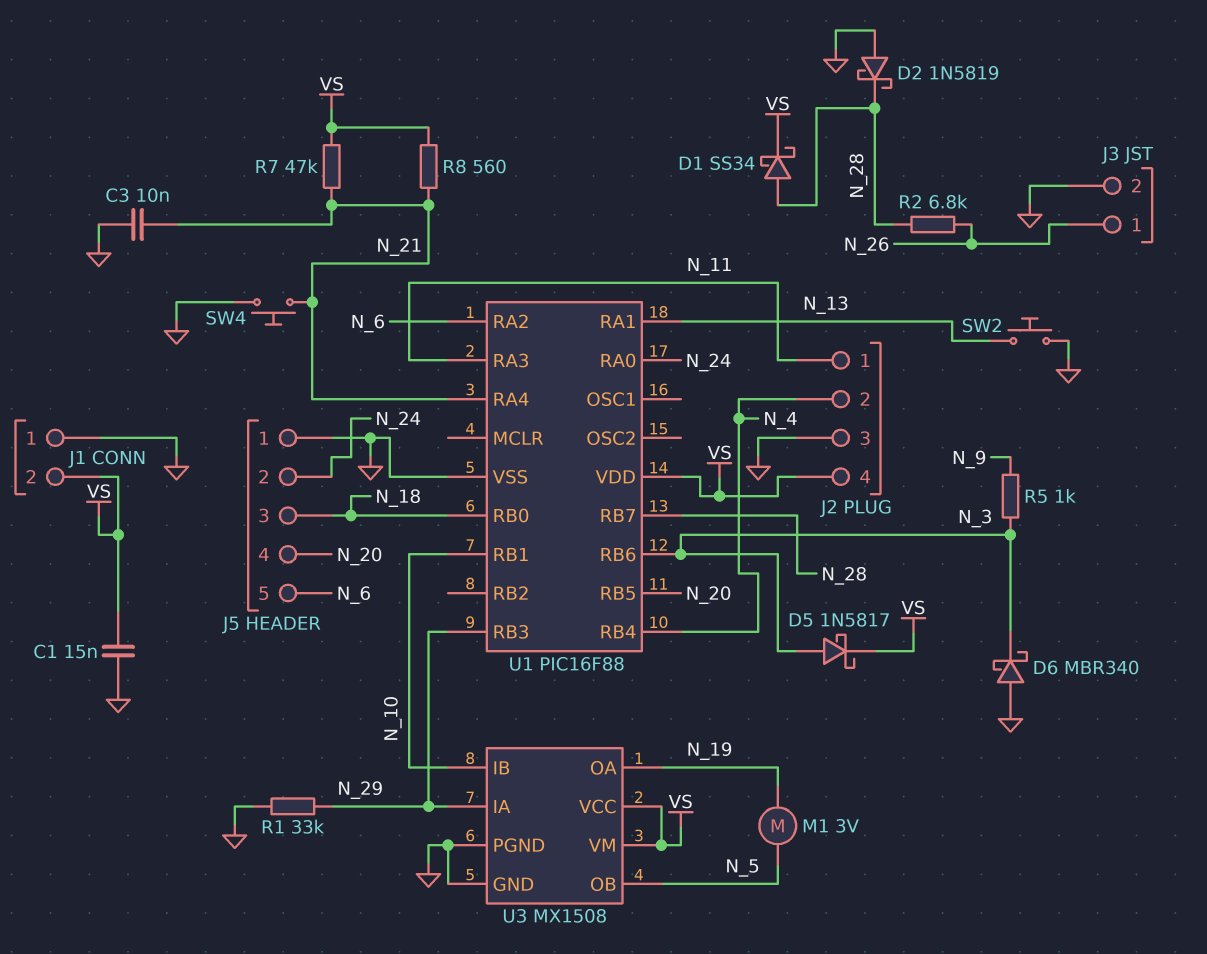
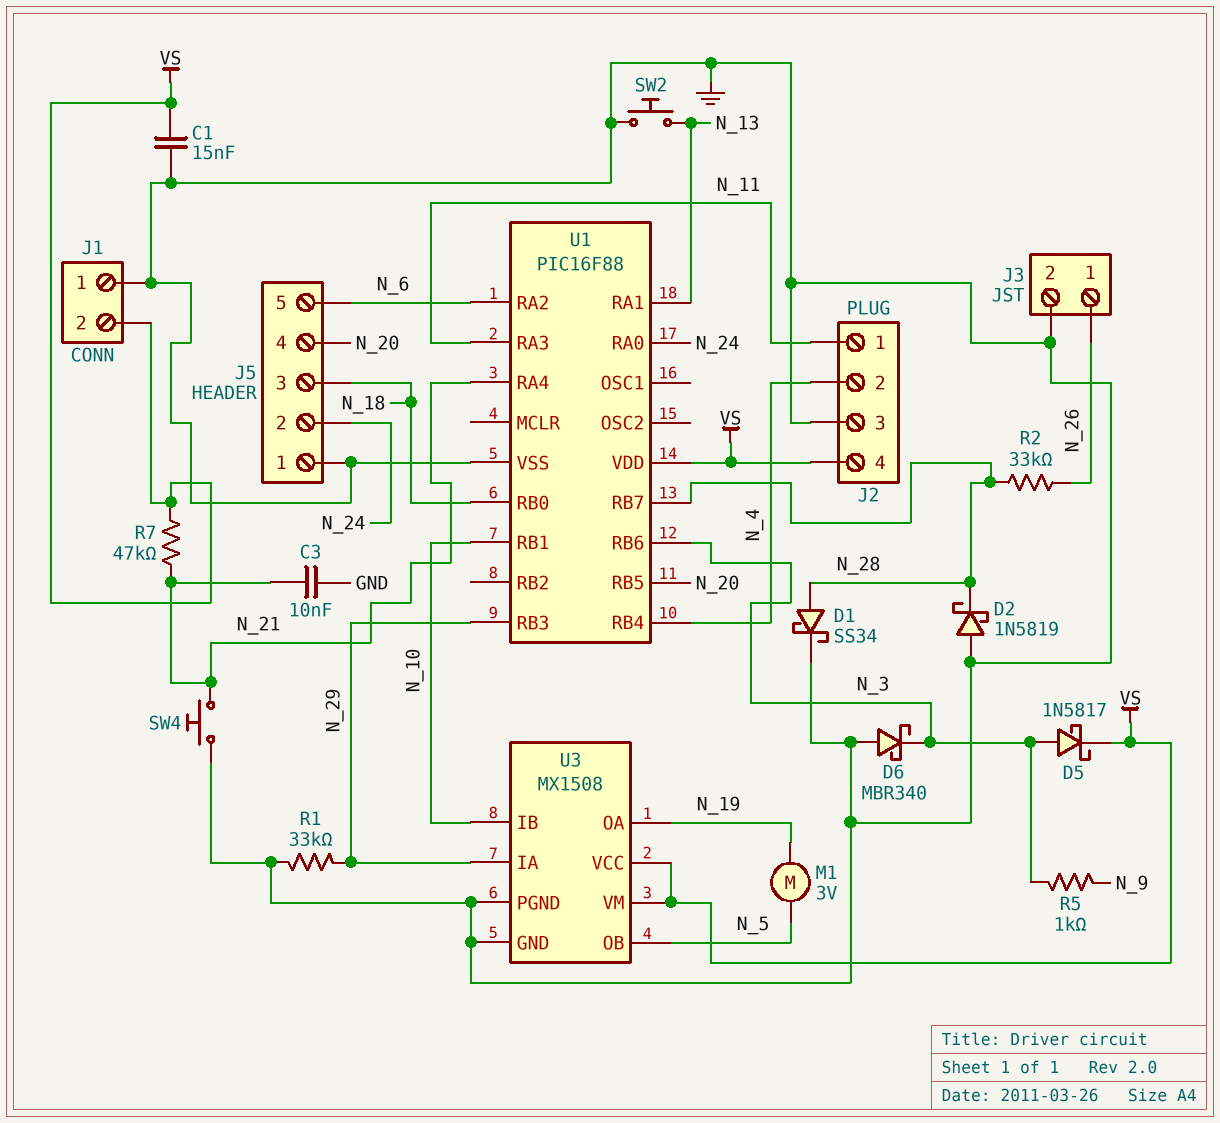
D1: schottky SS34 (A N_28, K VS) -> schottky SS34 (A N_28, K GND)
R2: 6.8k (N_26, N_28) -> 33k (N_26, N_28)
R8: 560 (N_21, VS) -> none

